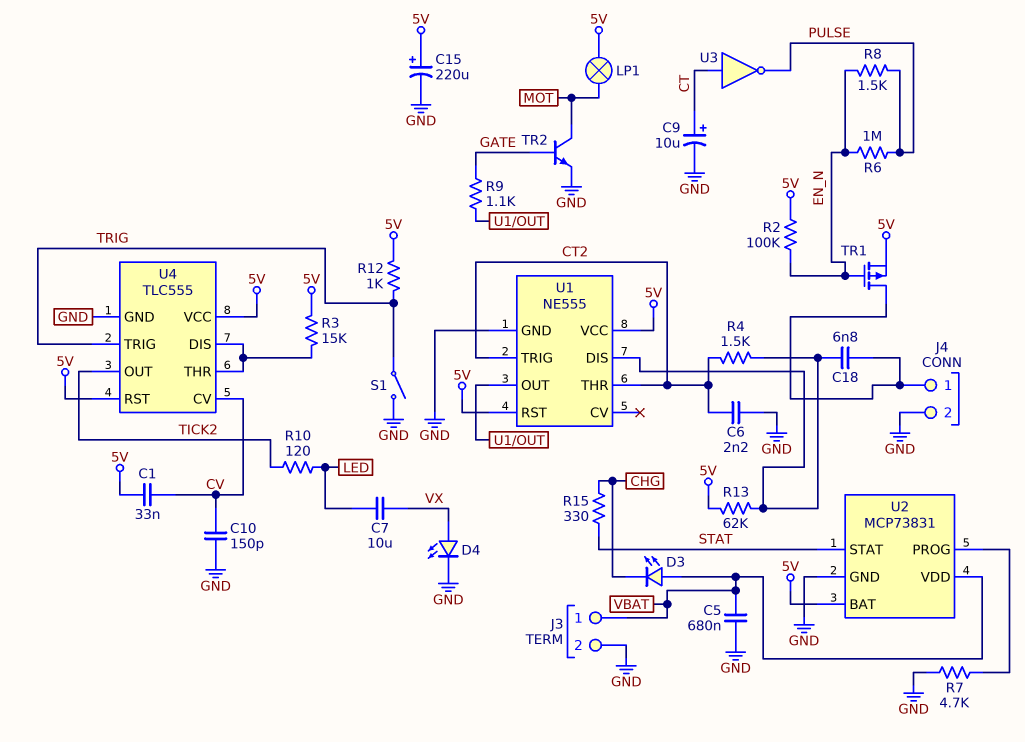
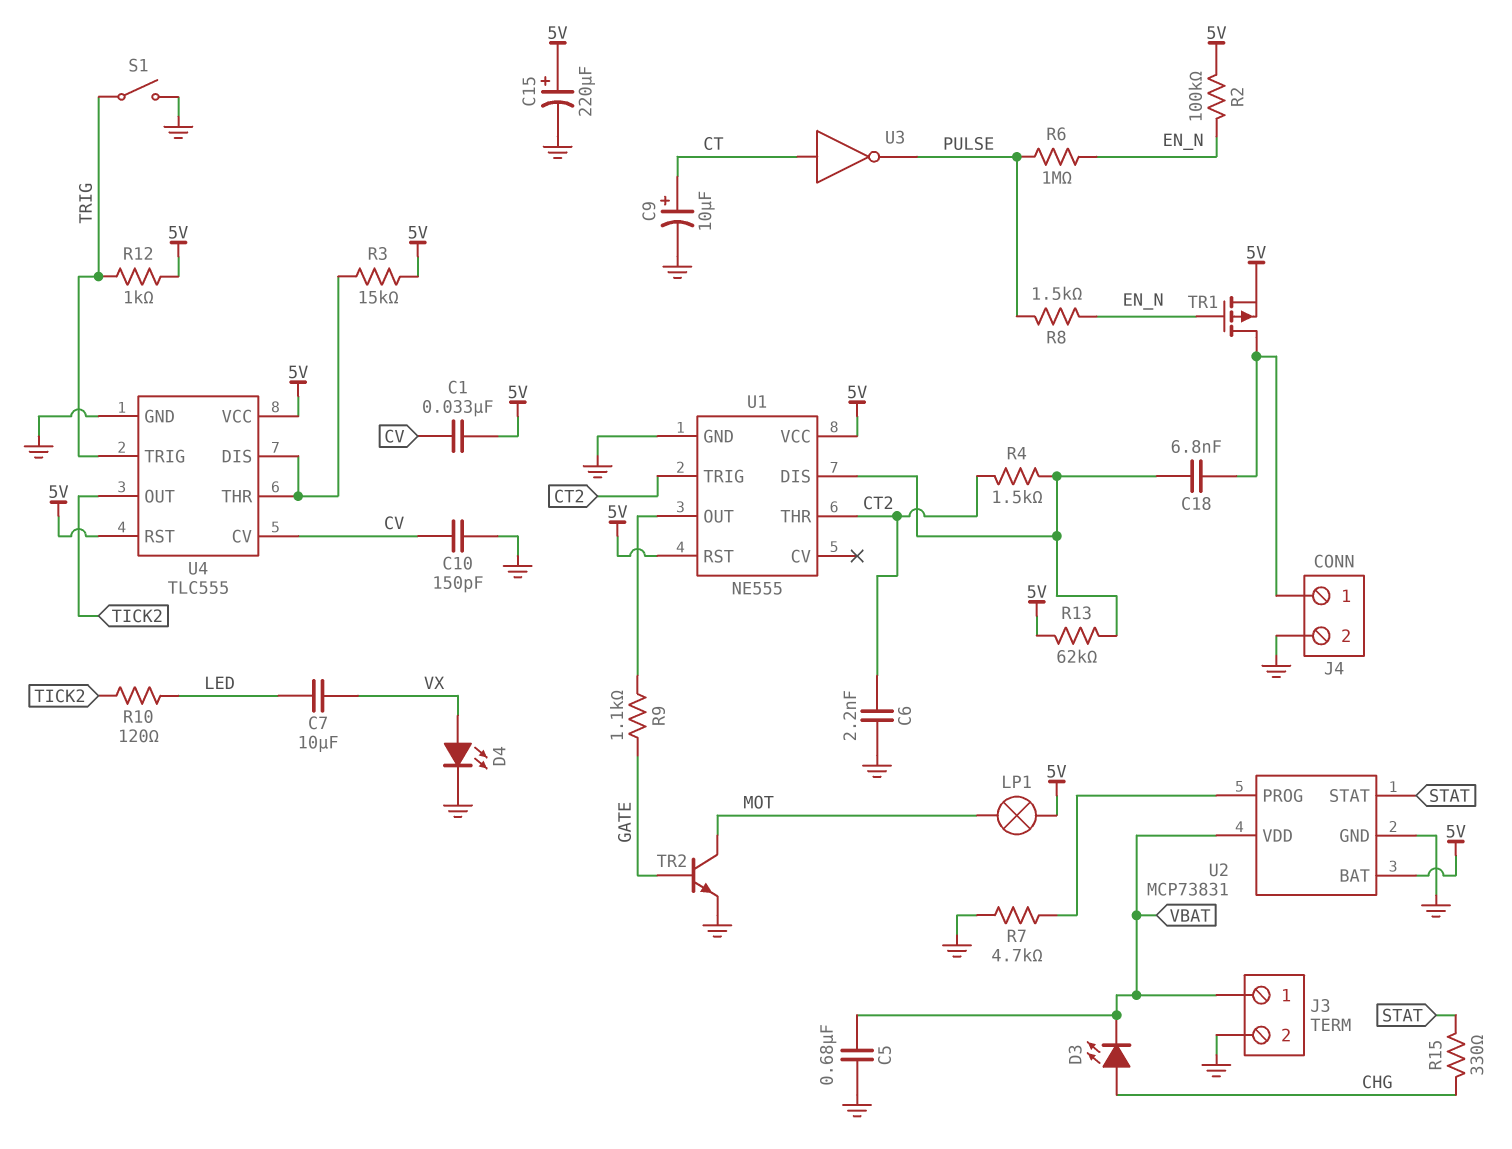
D3: LED (A VBAT, K CHG) -> LED (A CHG, K VBAT)

